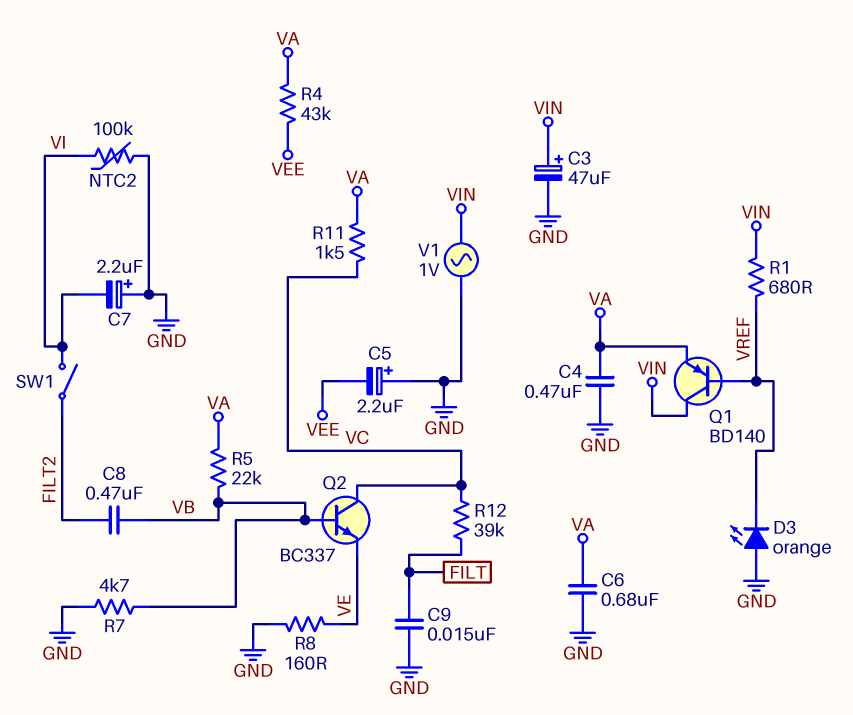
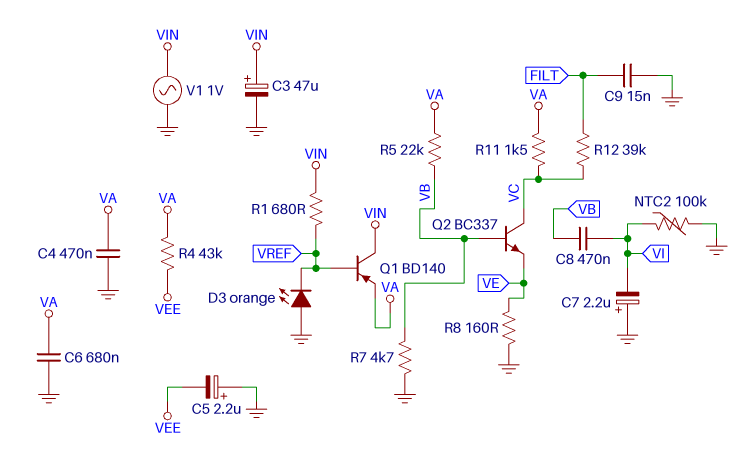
C8: 470nF (FILT2, VB) -> 470nF (VB, VI)
SW1: switch (FILT2, VI) -> none

